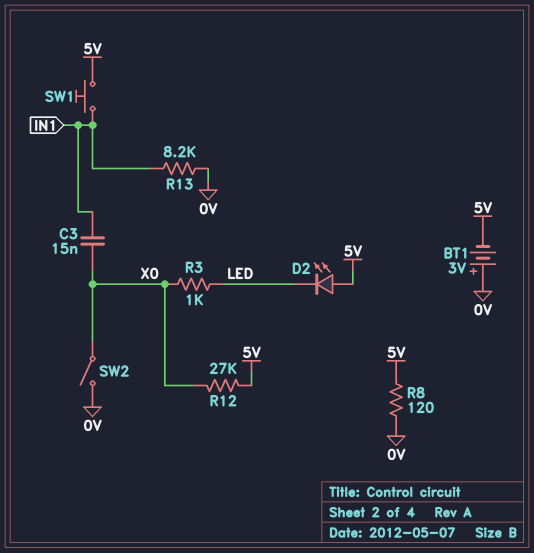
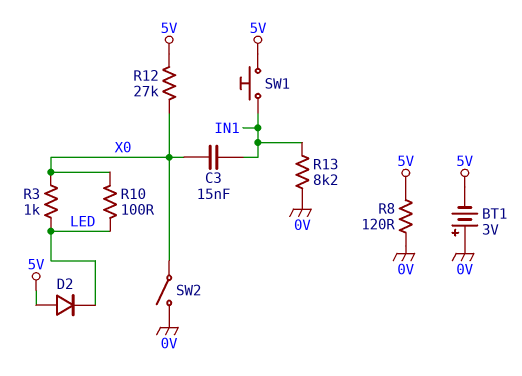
D2: LED (A 5V, K LED) -> diode (A 5V, K LED)
R10: none -> 100 (LED, X0)

